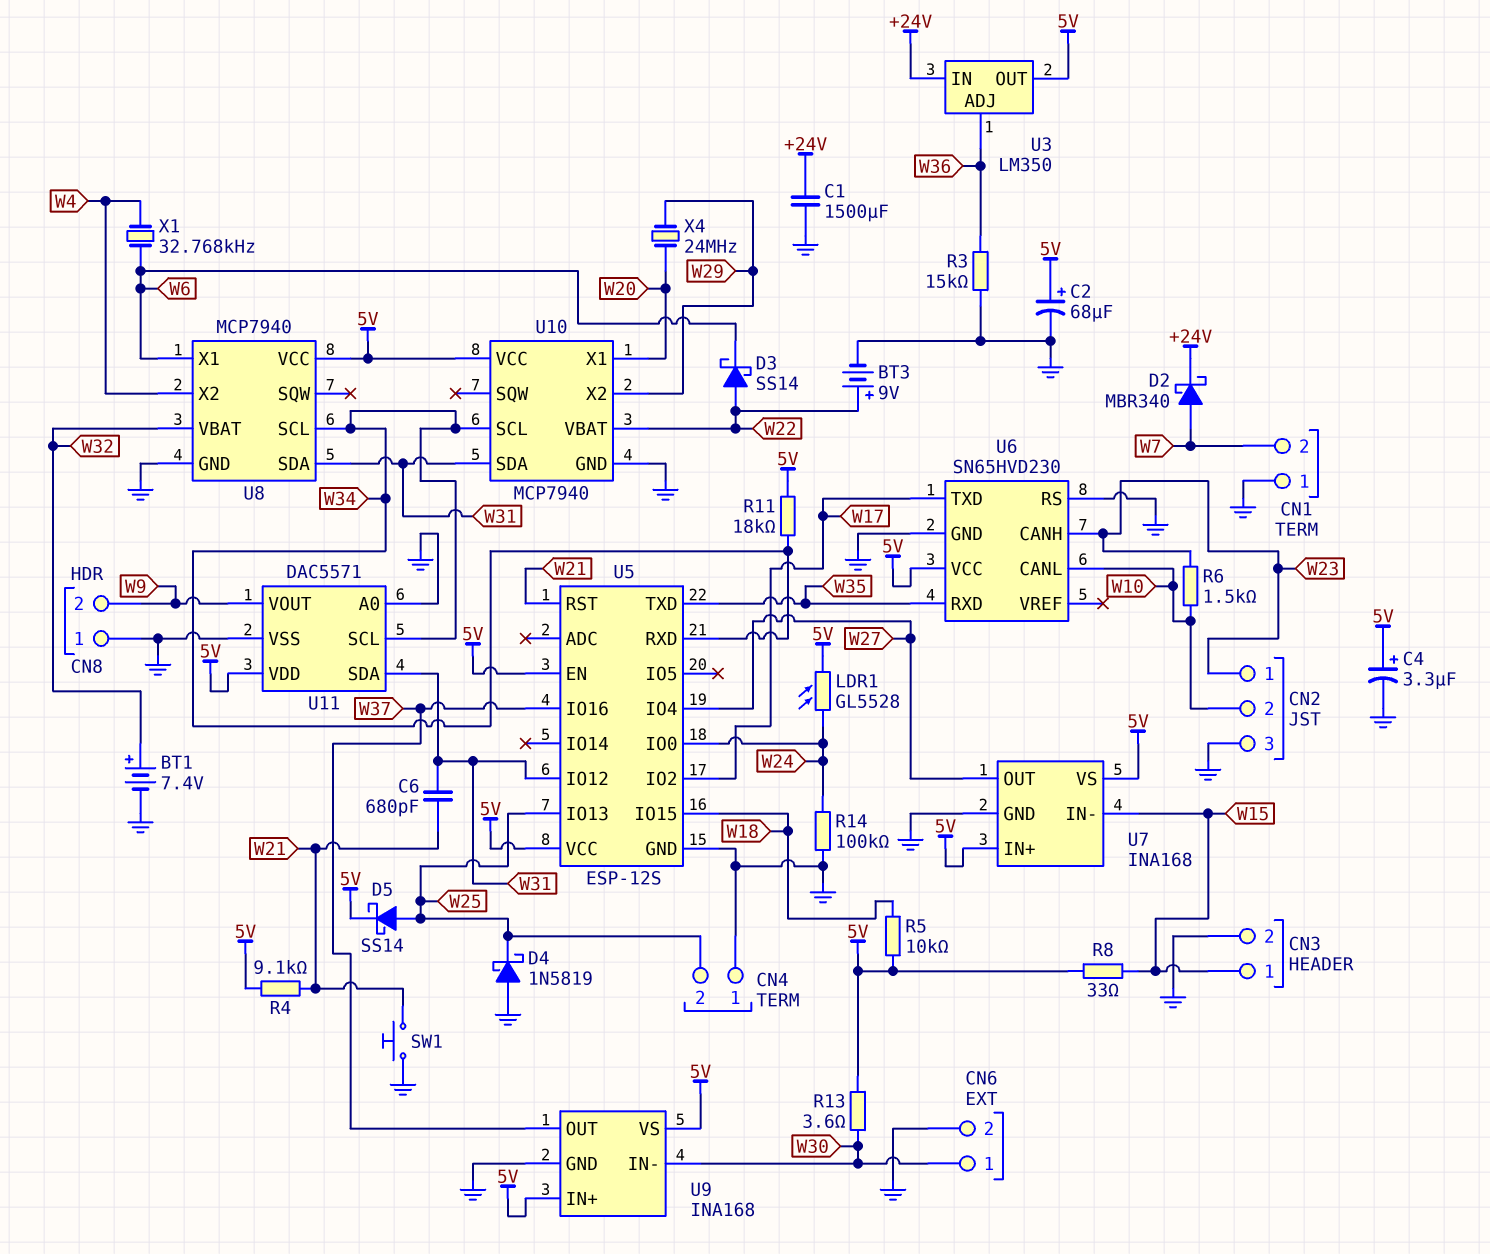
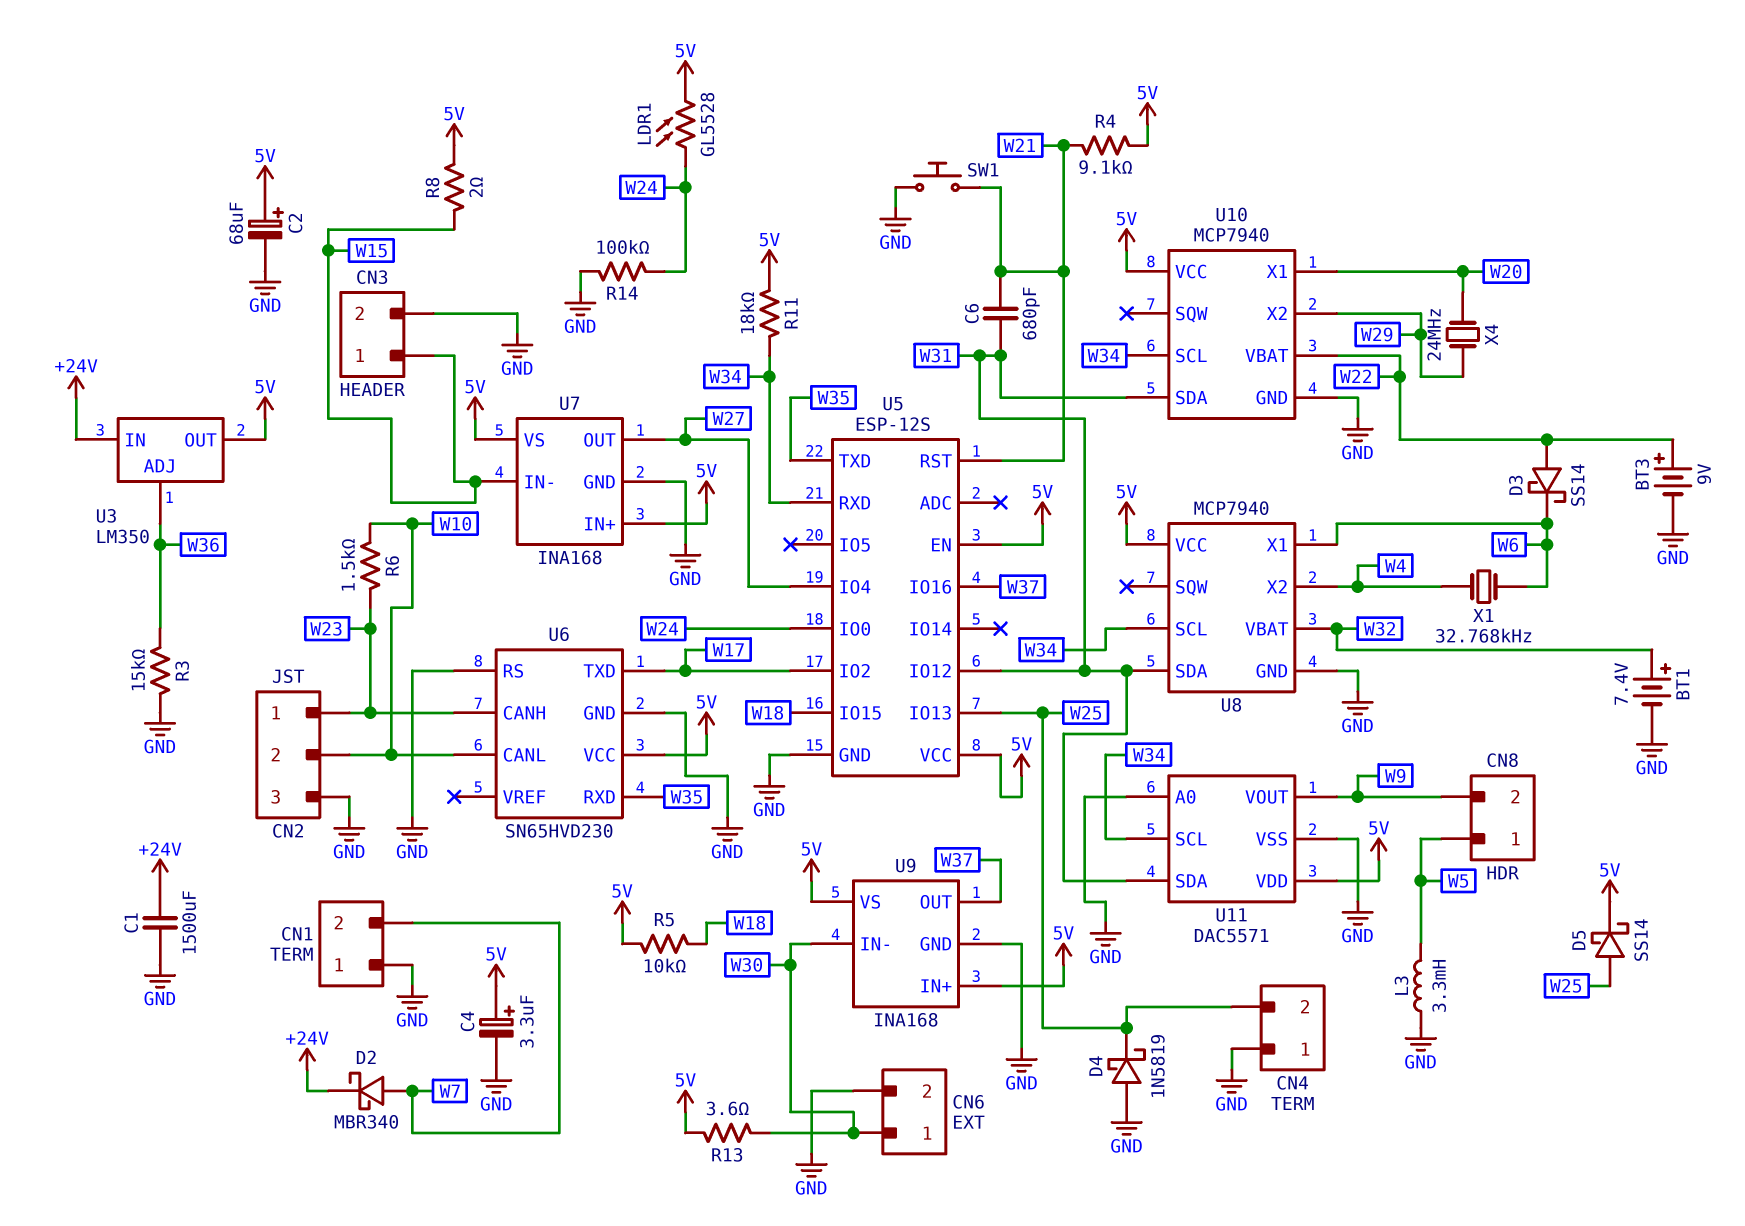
CN8 pin 1: GND -> W5
L3: none -> 3.3mH (GND, W5)
R8: 33 (5V, W15) -> 2 (5V, W15)

